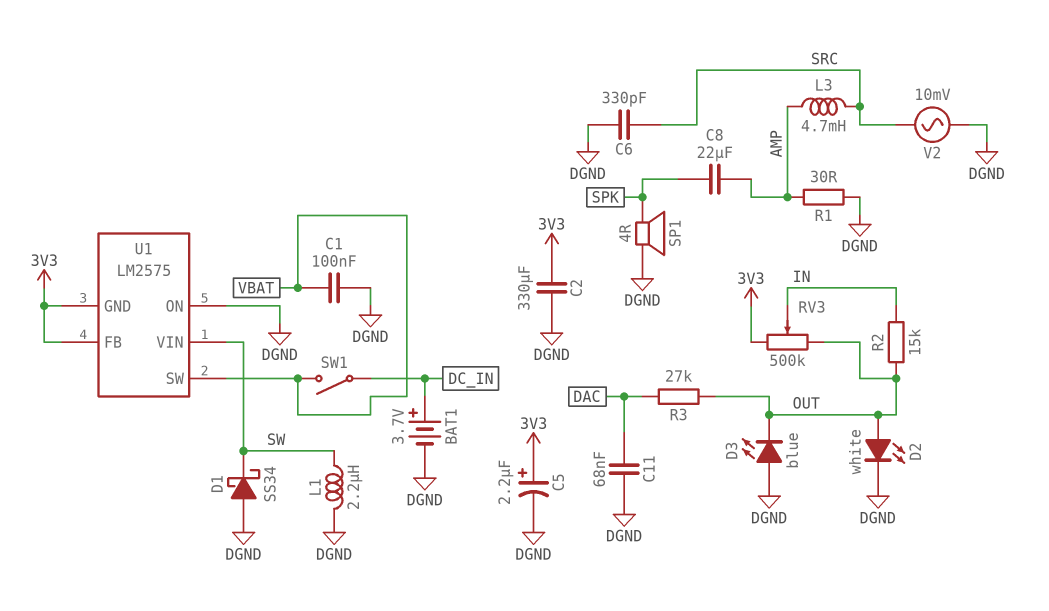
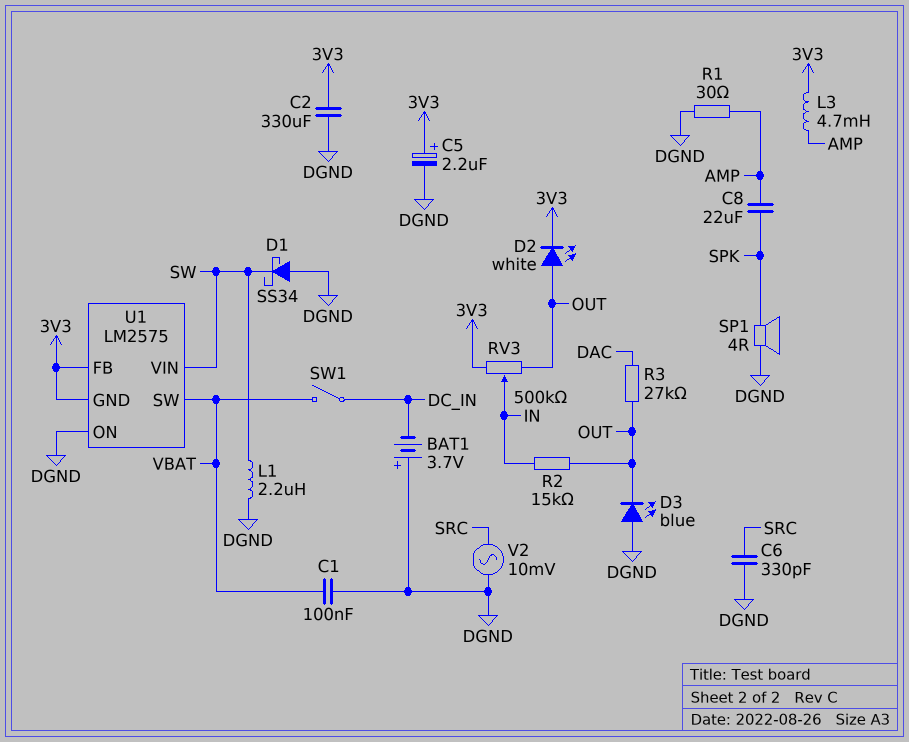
BAT1: 3.7V (plus DC_IN, minus DGND) -> 3.7V (plus DGND, minus DC_IN)
C11: 68nF (DAC, DGND) -> none
D2: LED white (A OUT, K DGND) -> LED white (A OUT, K 3V3)
L3: 4.7mH (AMP, SRC) -> 4.7mH (3V3, AMP)

